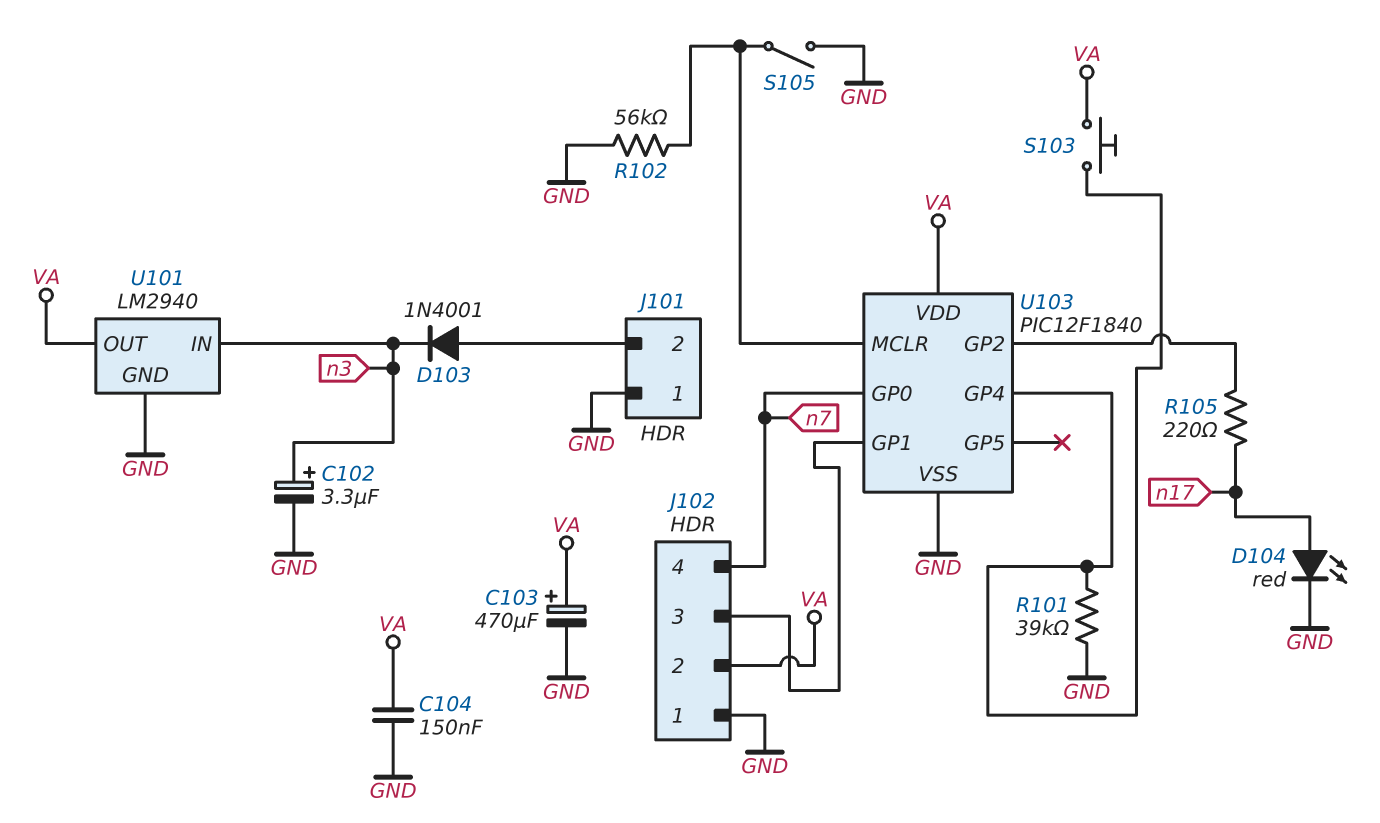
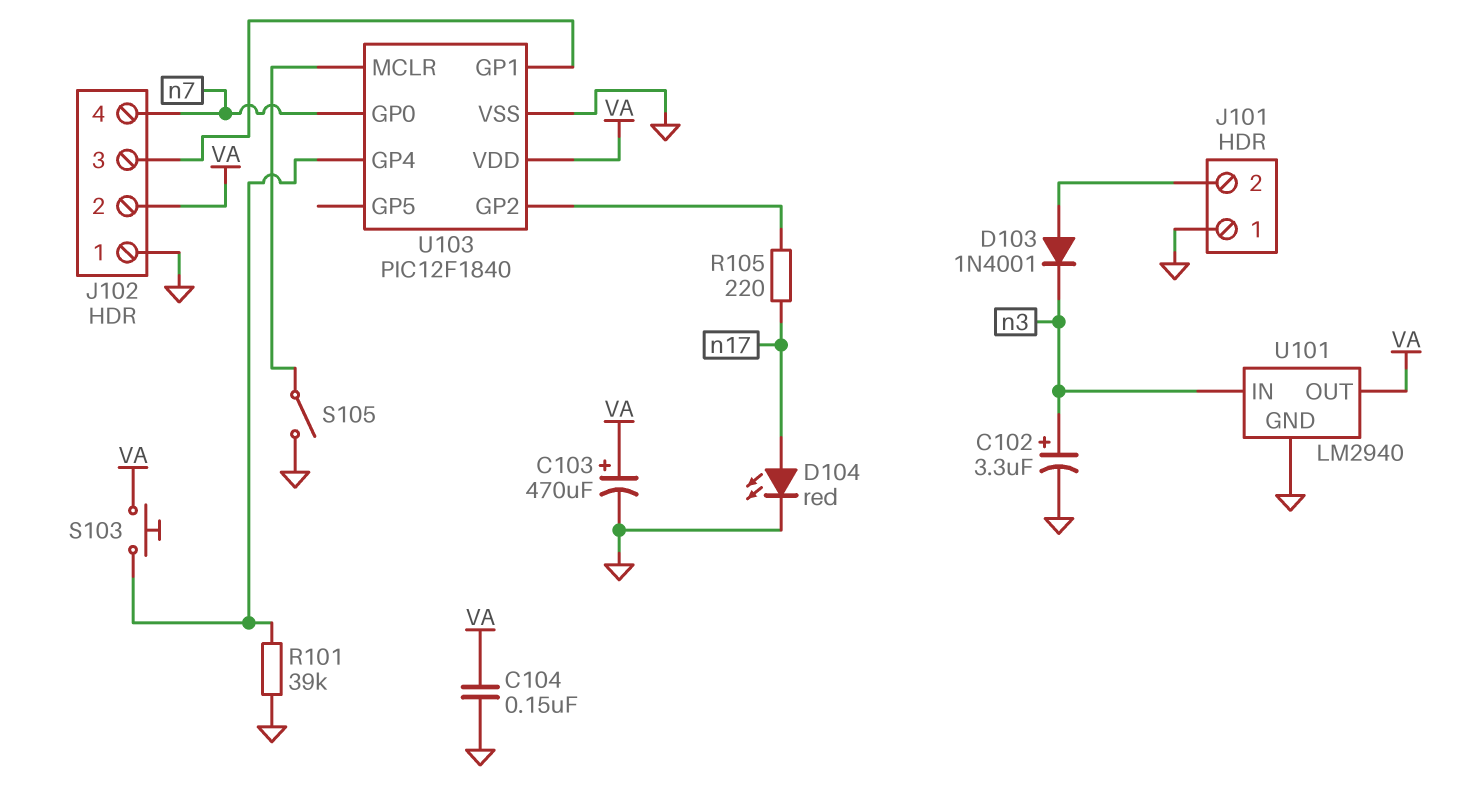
R102: 56k (GND, U103/MCLR) -> none

